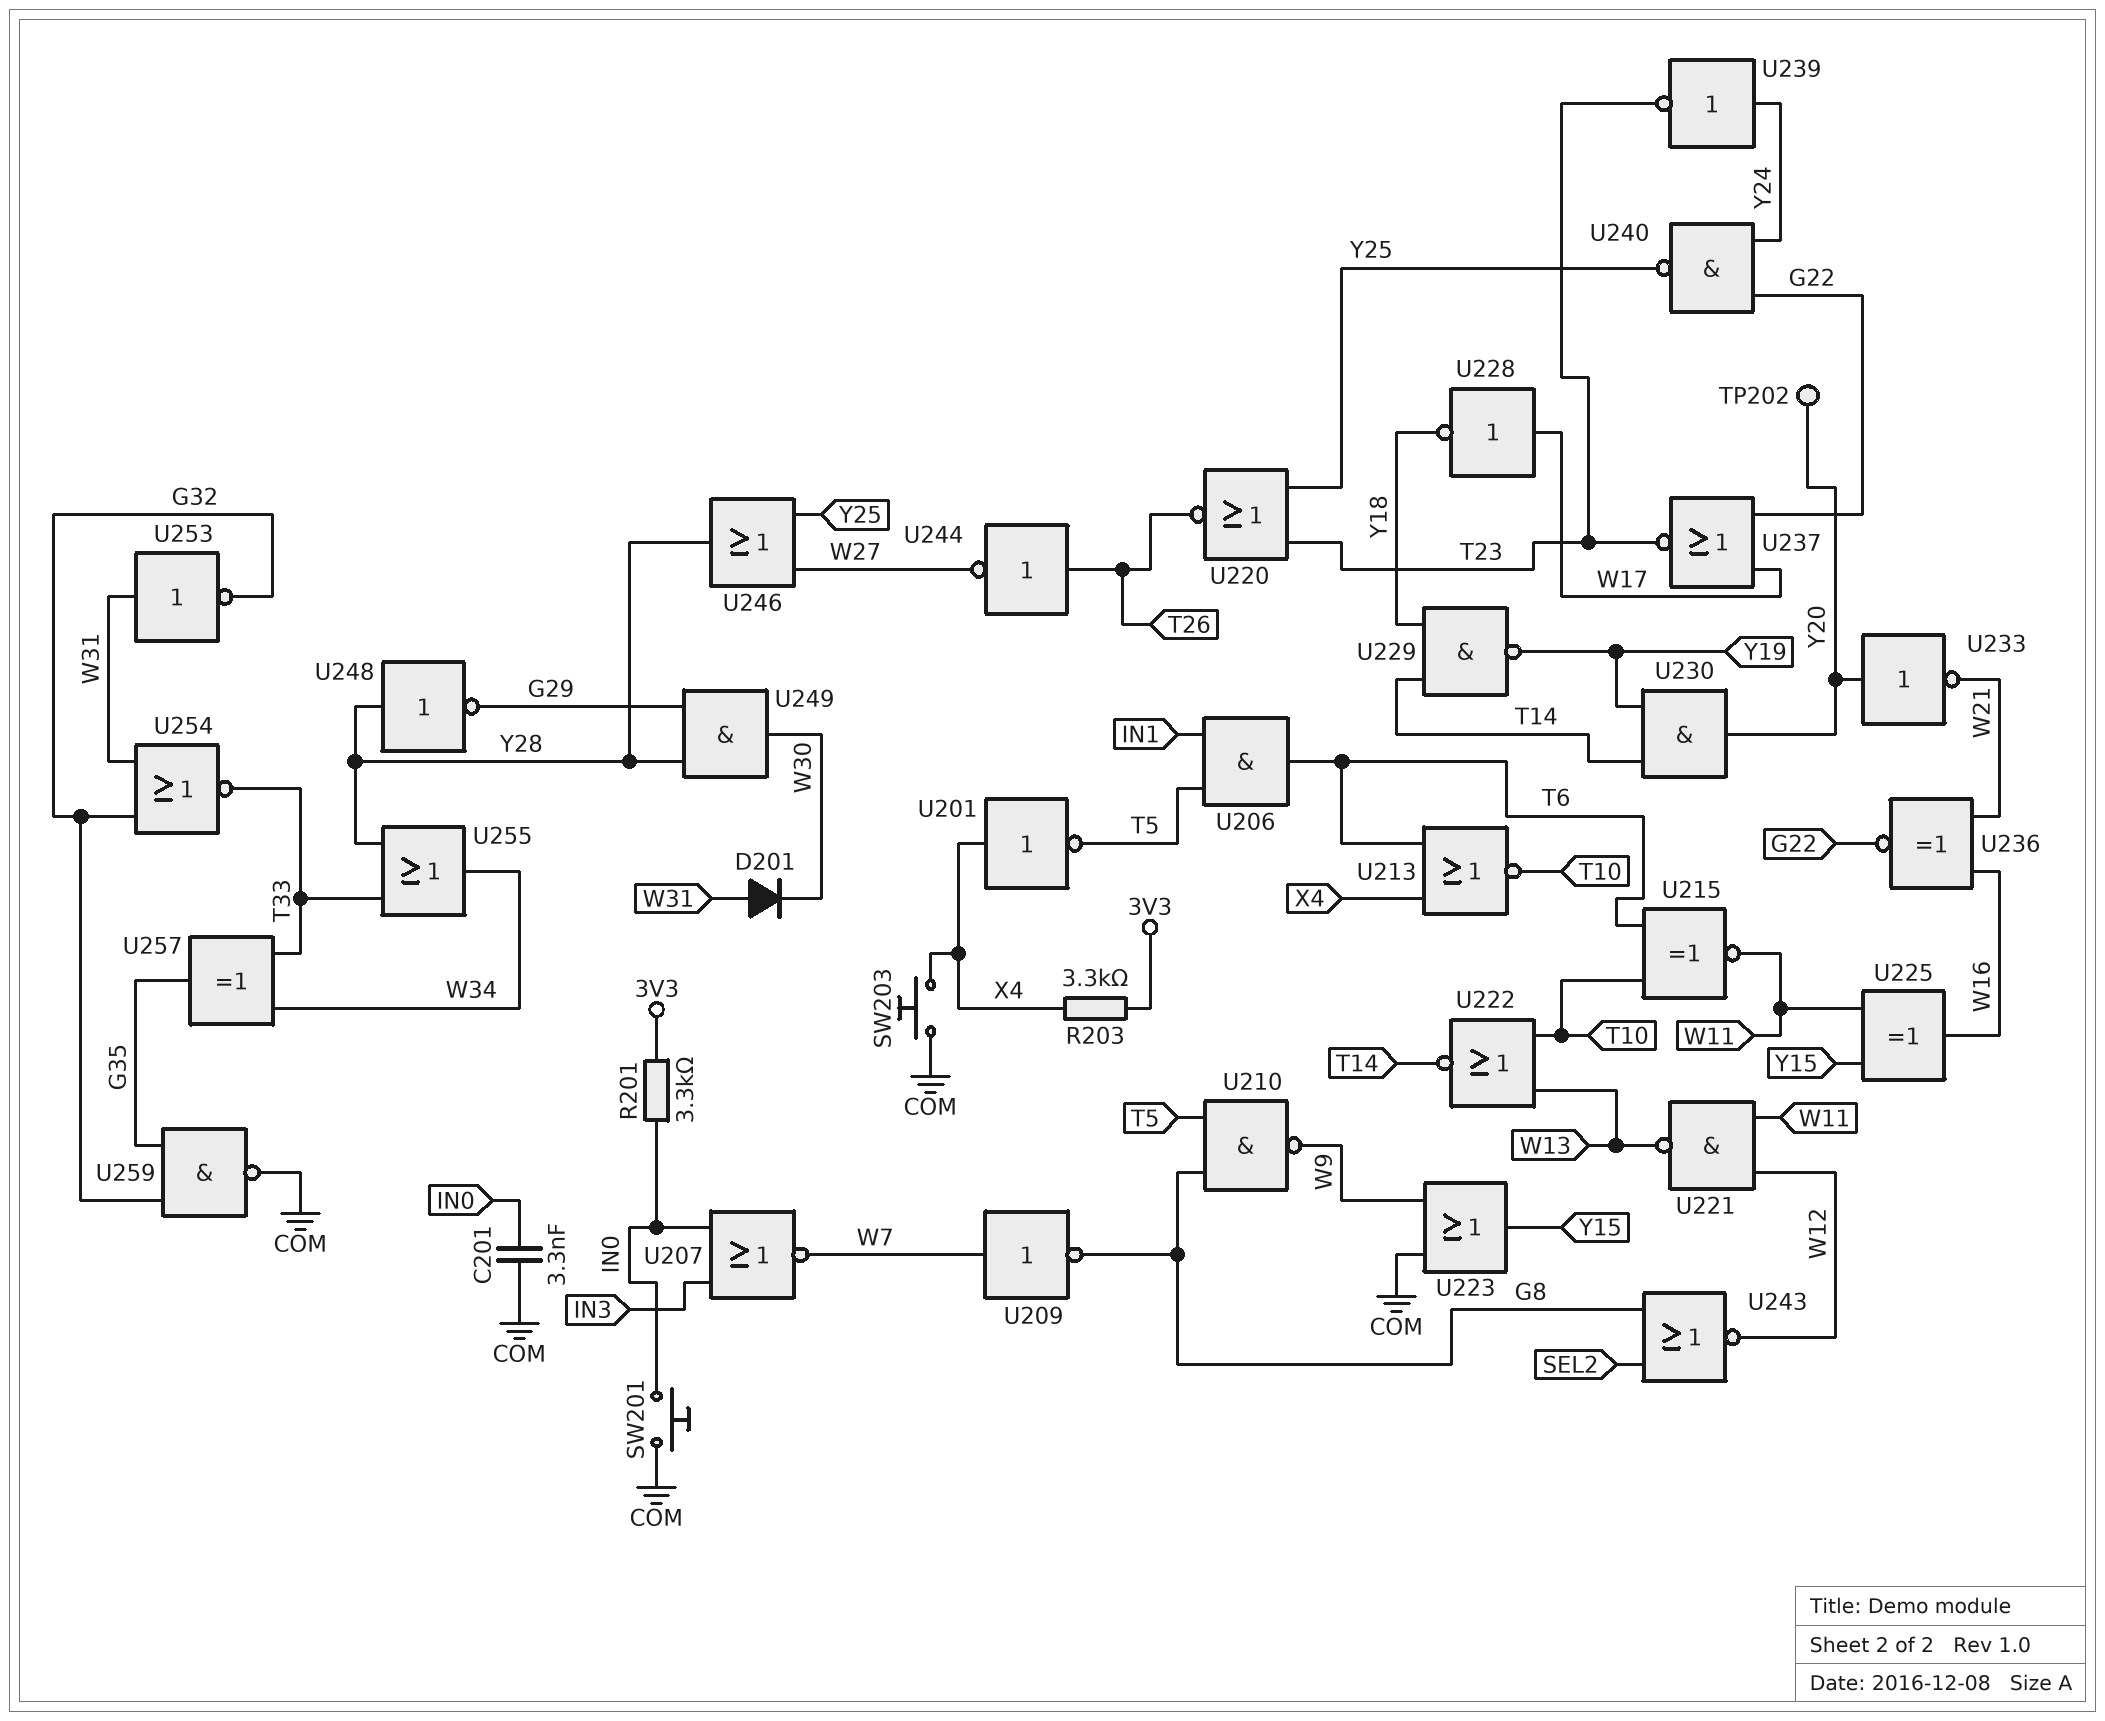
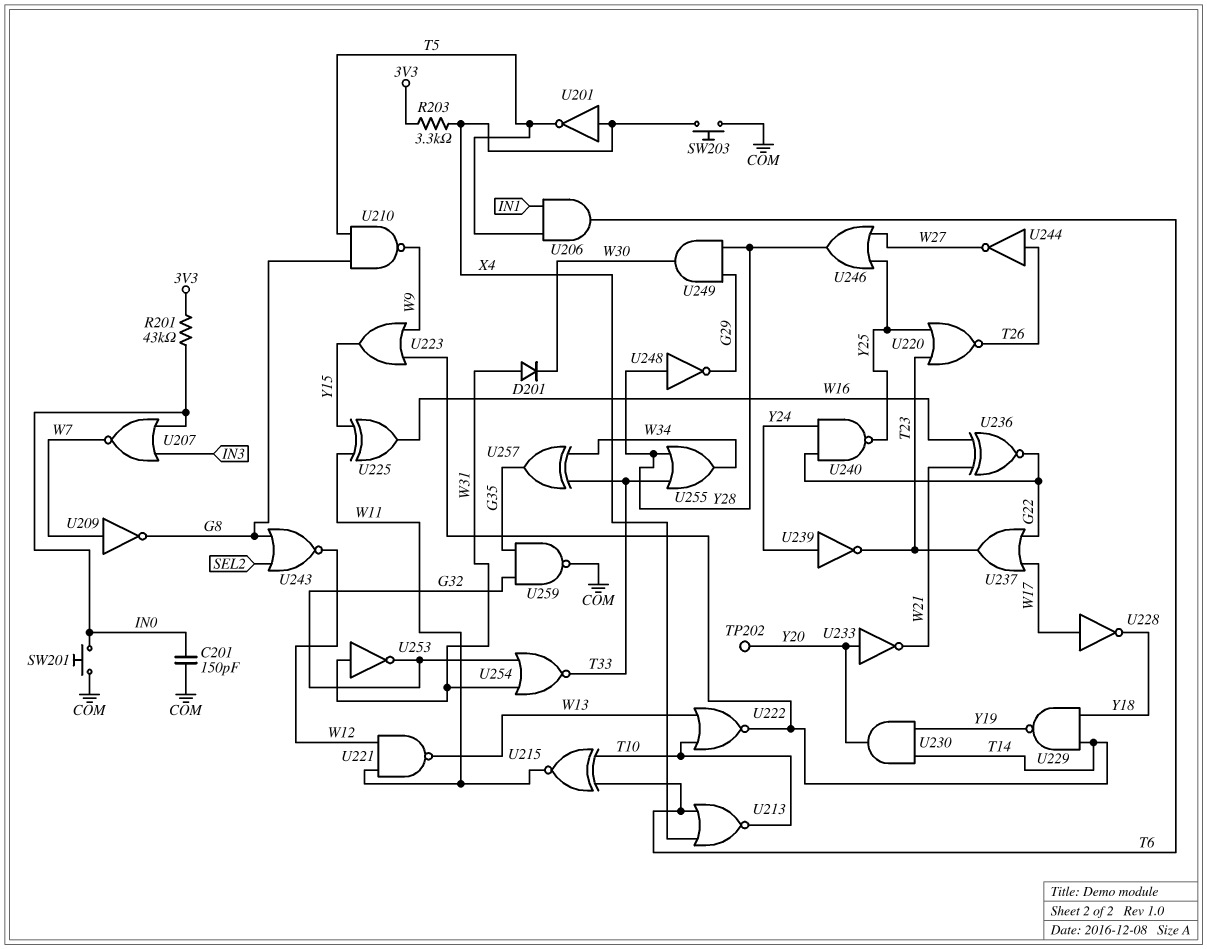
C201: 3.3nF (COM, IN0) -> 150pF (COM, IN0)
R201: 3.3k (3V3, IN0) -> 43k (3V3, IN0)
U223: OR (in COM, in W9, out Y15) -> OR (in T14, in W9, out Y15)
U237: NOR (in G22, in W17, out T23) -> OR (in G22, in W17, out T23)

